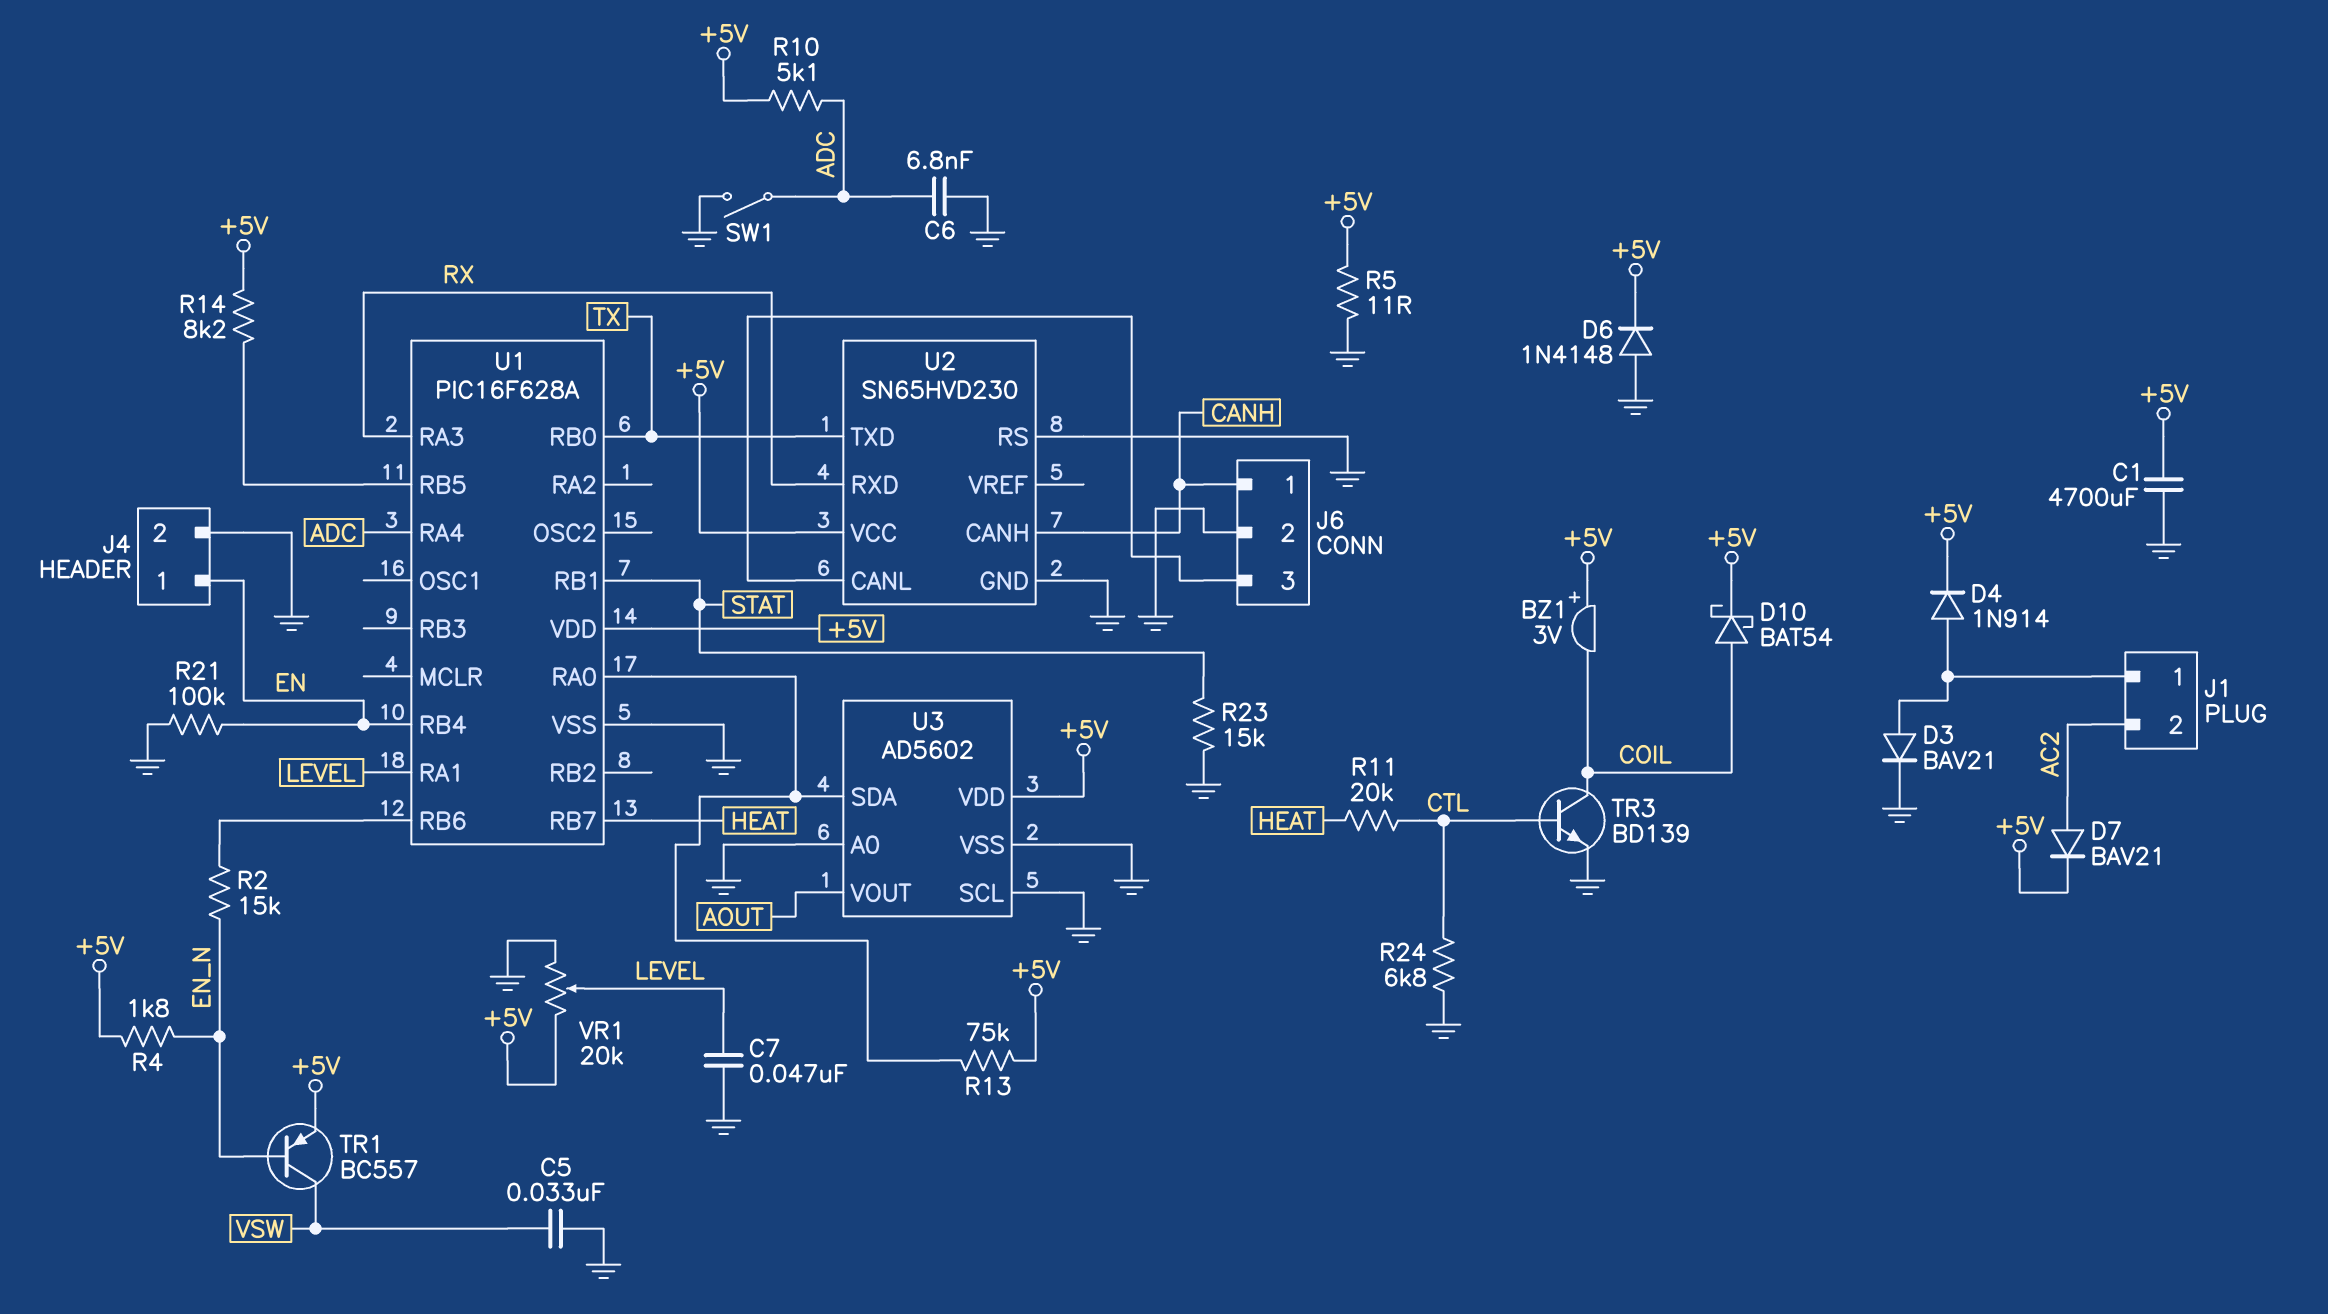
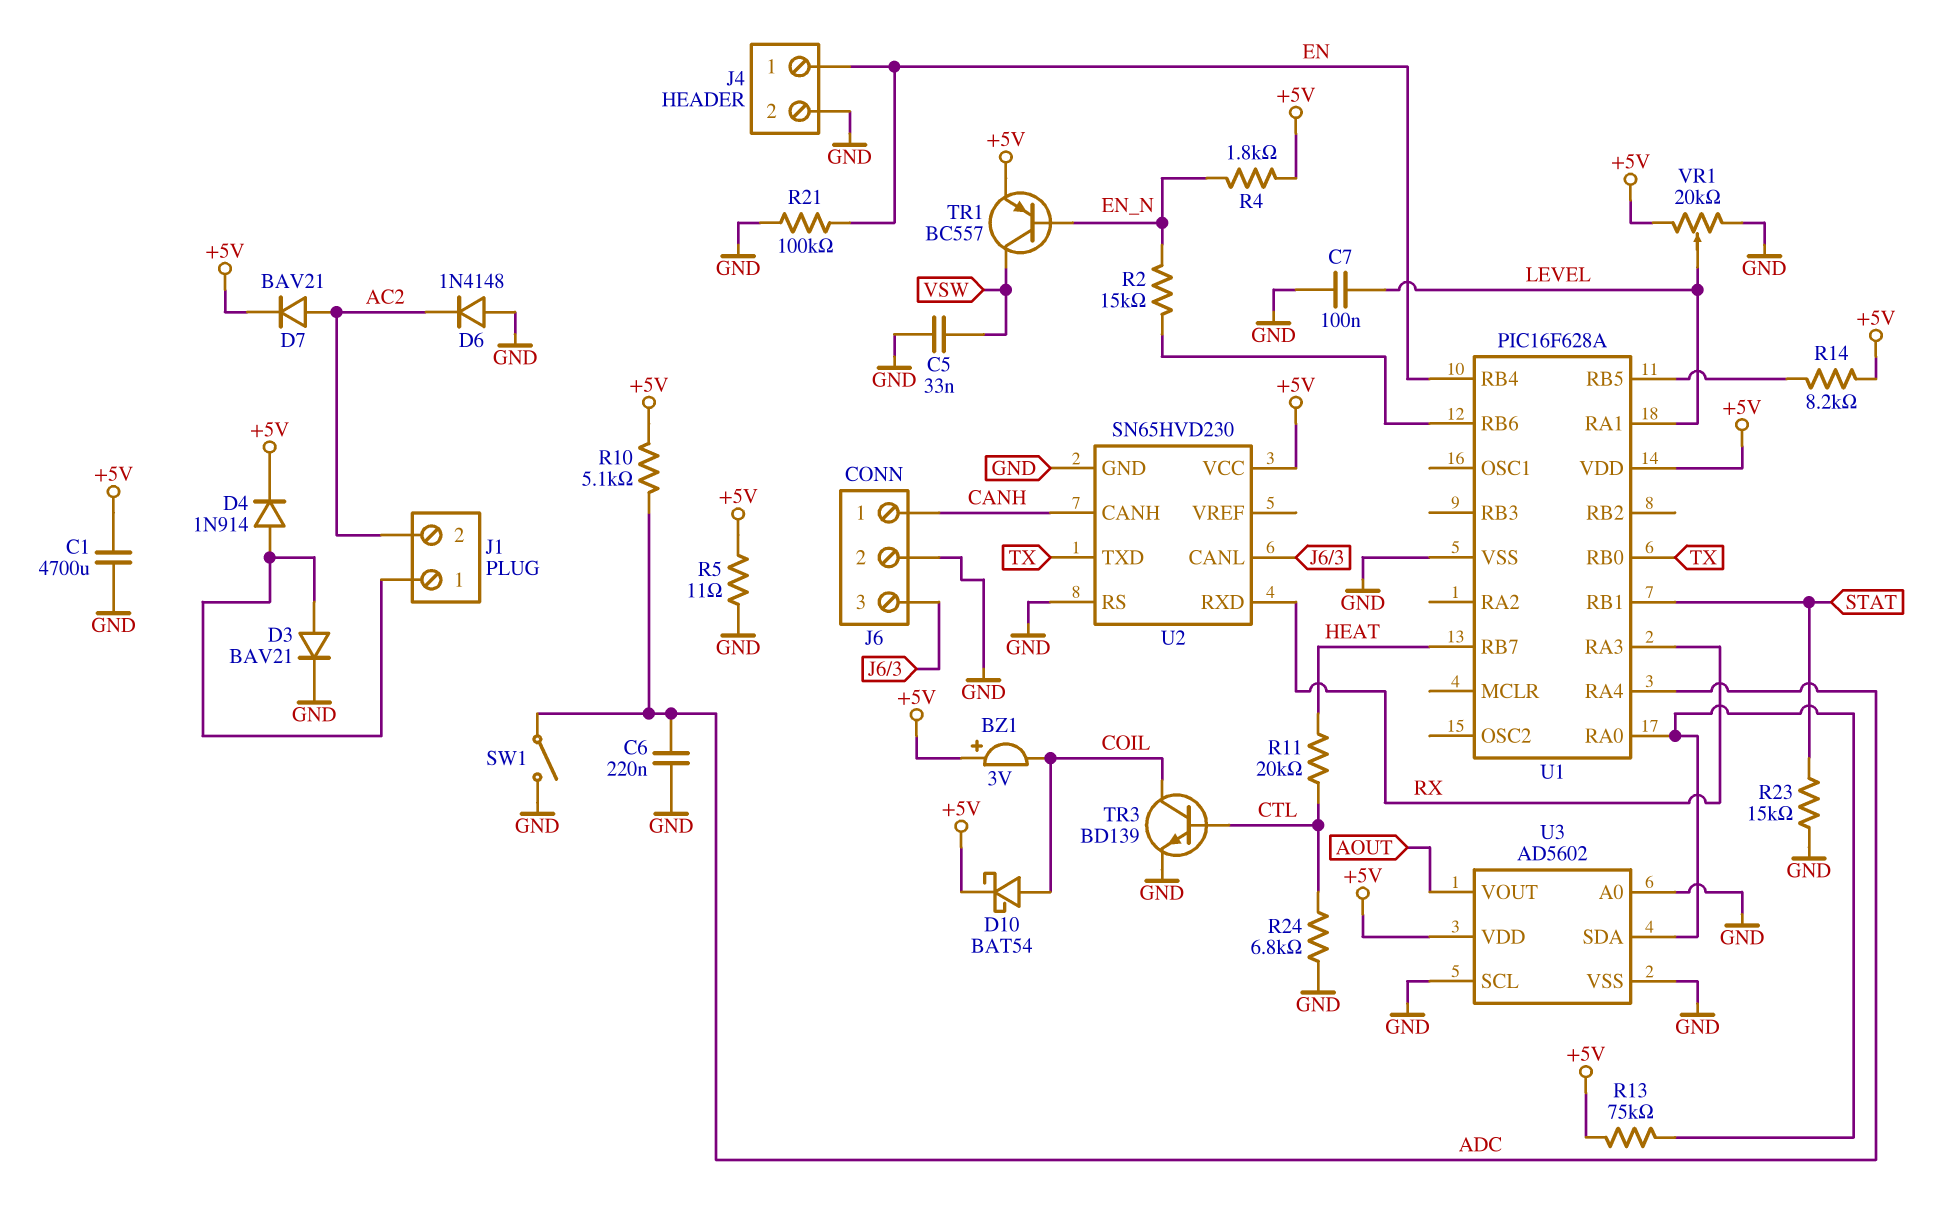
C6: 6.8nF (ADC, GND) -> 220nF (ADC, GND)
C7: 47nF (GND, LEVEL) -> 100nF (GND, LEVEL)
D6: diode 1N4148 (A GND, K +5V) -> diode 1N4148 (A GND, K AC2)

